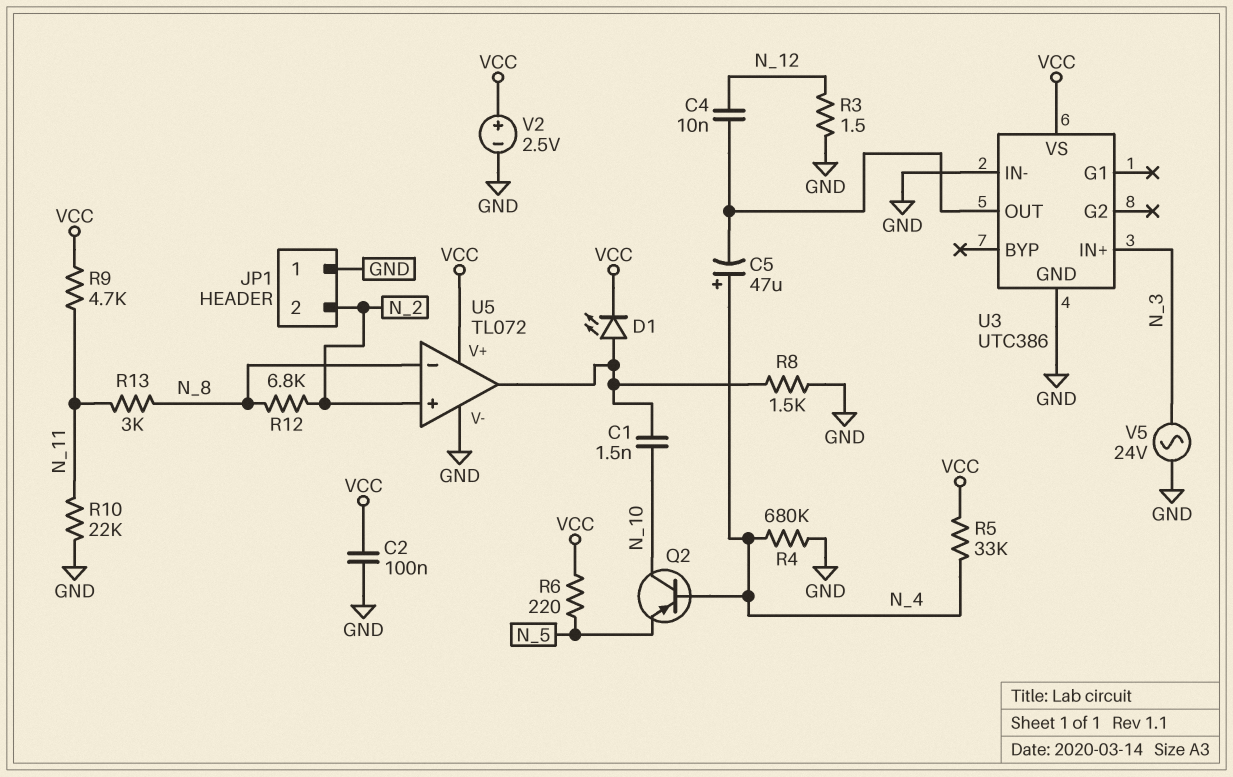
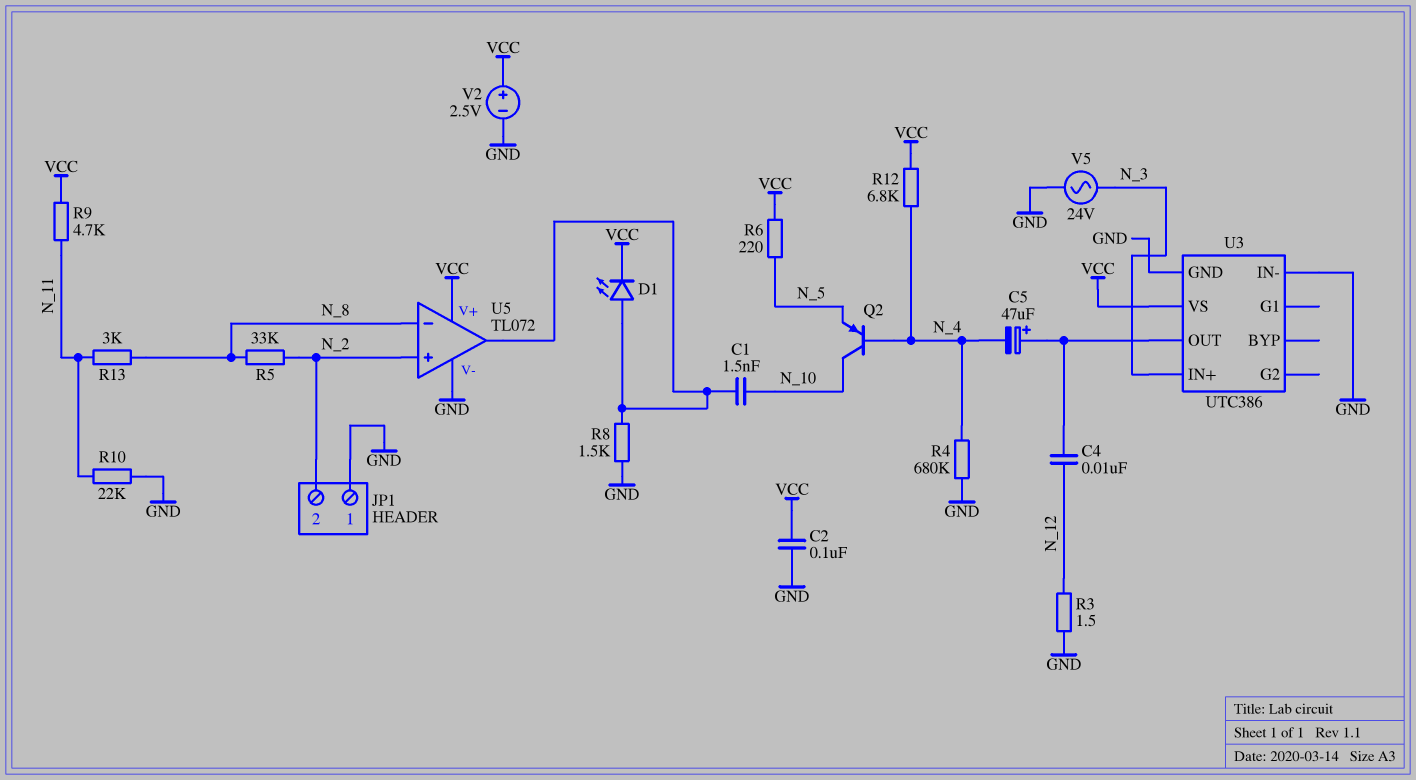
C5: 47uF (plus N_4, minus U3/OUT) -> 47uF (plus U3/OUT, minus N_4)
R5: 33k (N_4, VCC) -> 33k (N_2, N_8)
R12: 6.8k (N_2, N_8) -> 6.8k (N_4, VCC)

